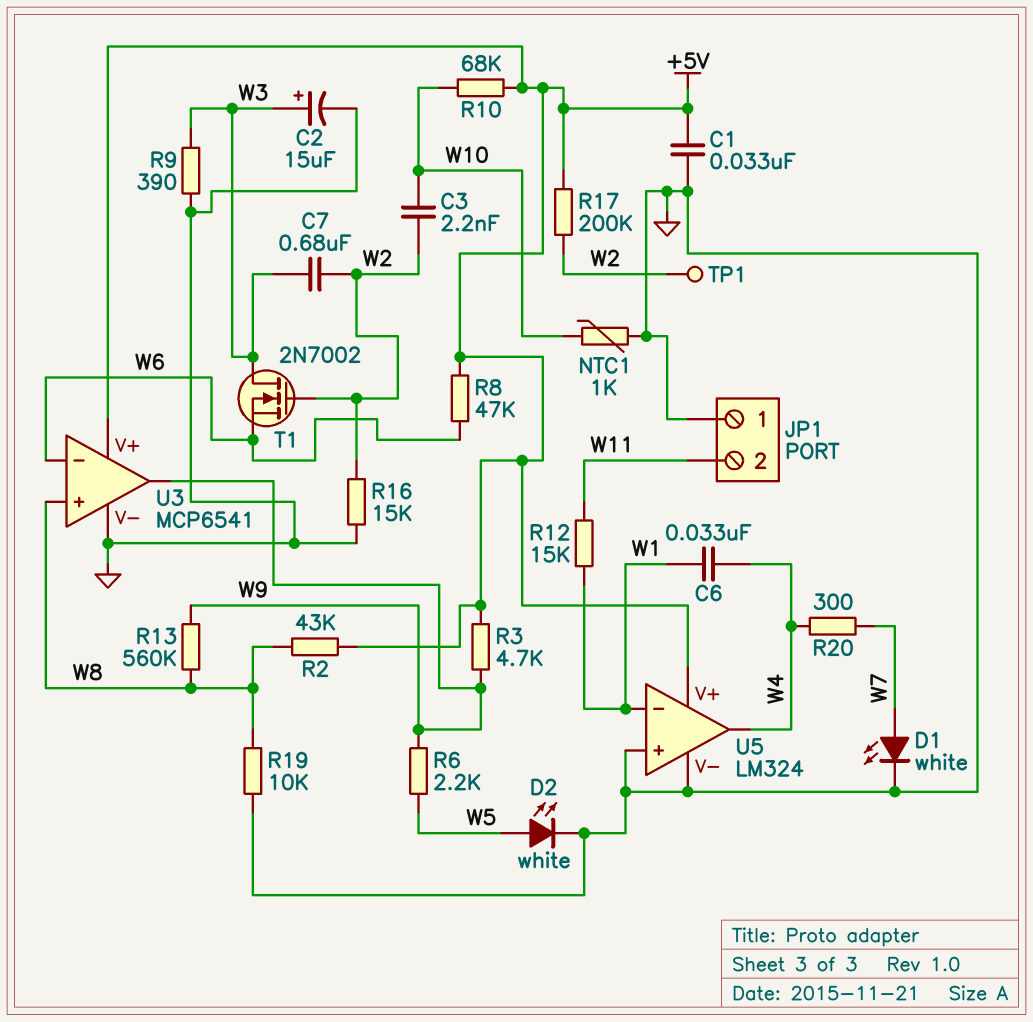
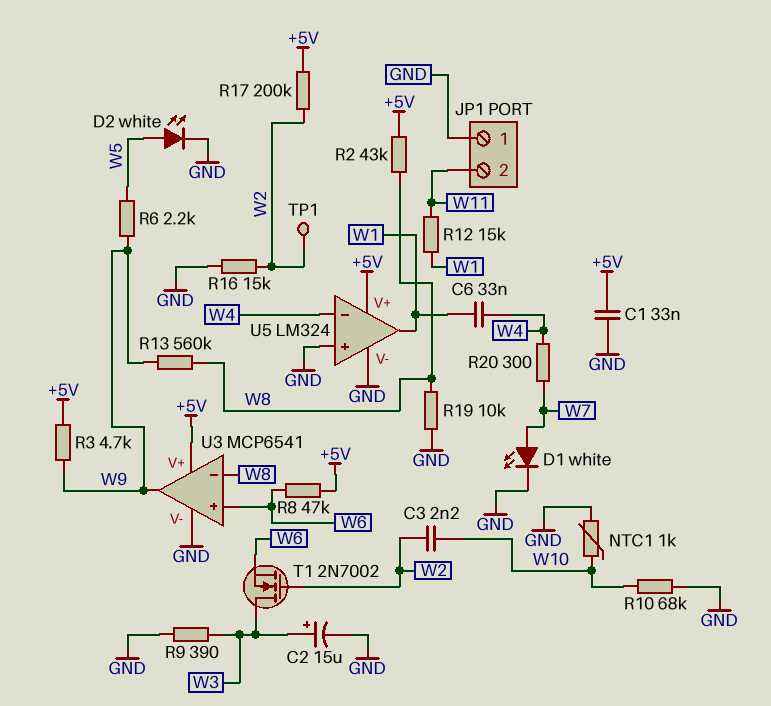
C7: 680nF (W2, W3) -> none
R10: 68k (+5V, W10) -> 68k (GND, W10)
U3 pin in+: W8 -> W6
U3 pin in-: W6 -> W8
U5 pin in-: W1 -> W4
U5 pin out: W4 -> W1

